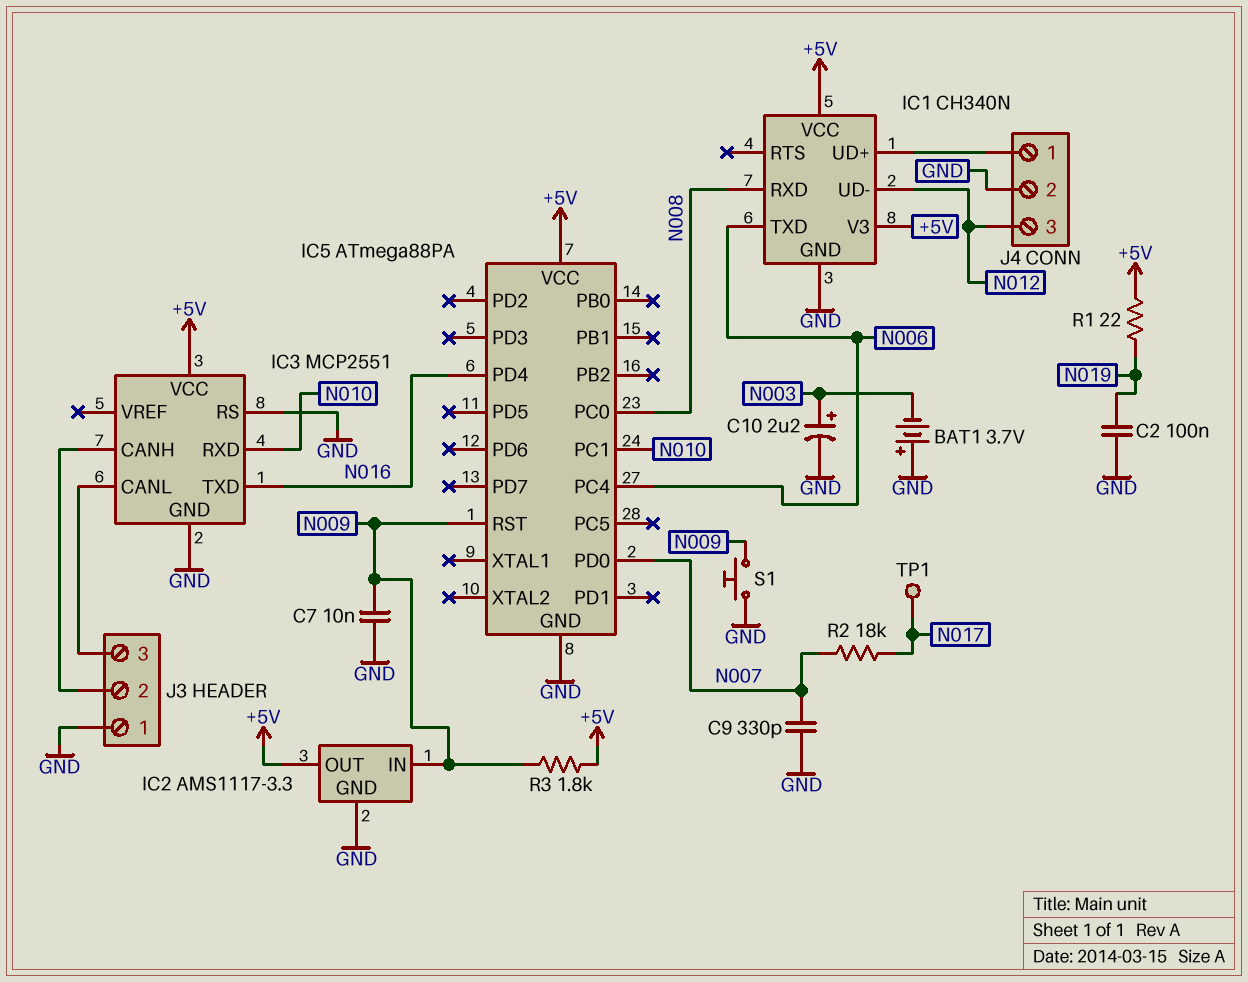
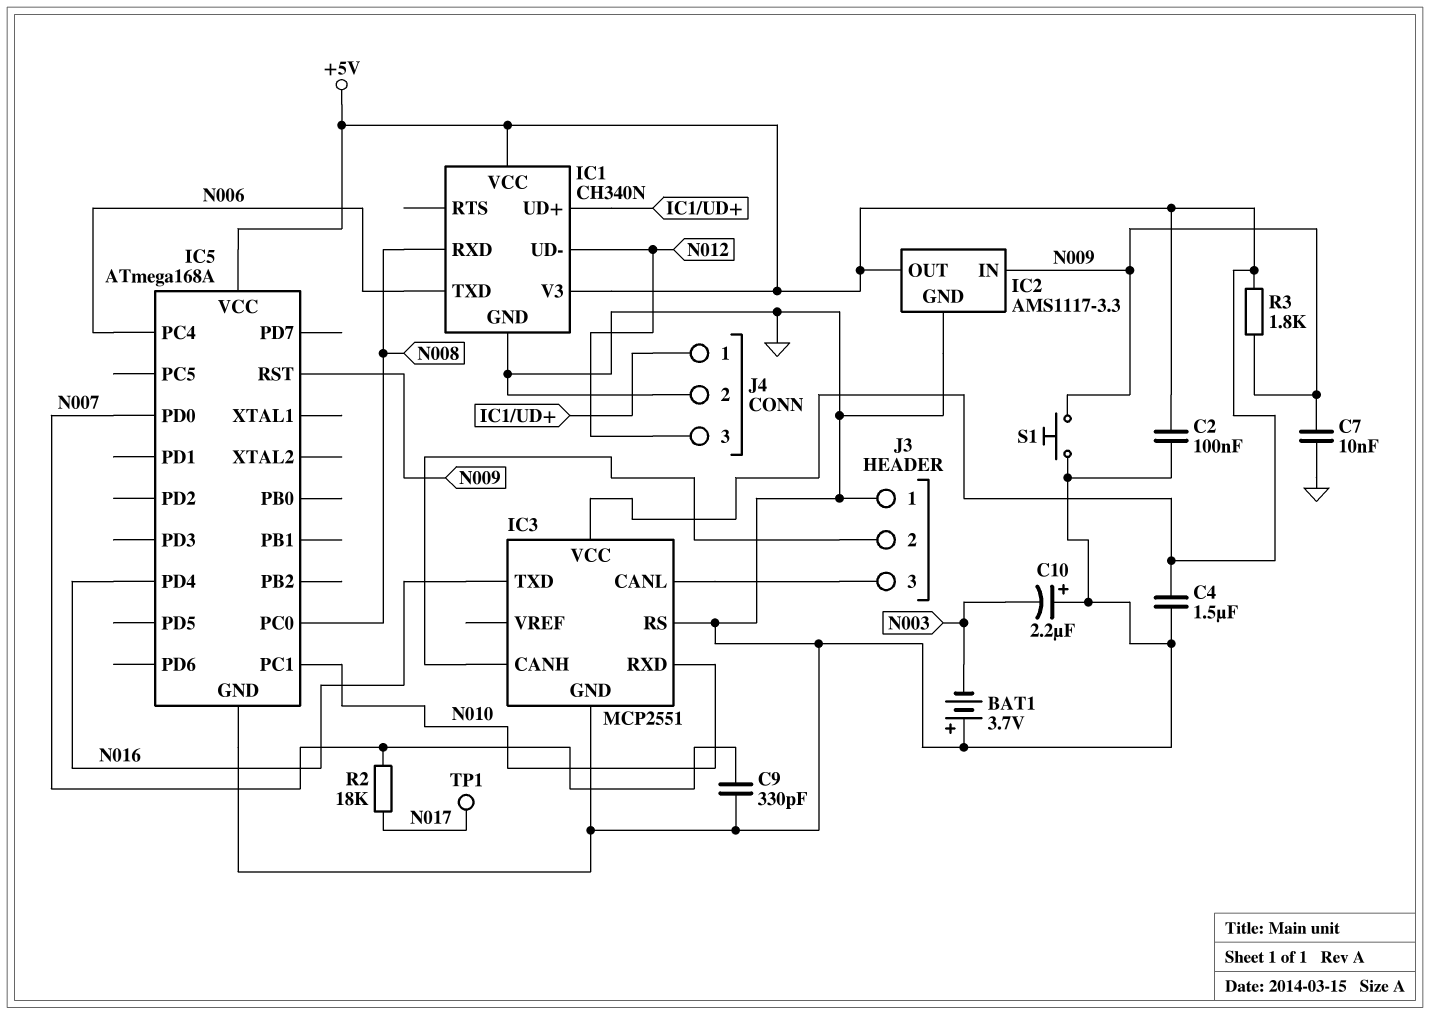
C2: 100nF (GND, N019) -> 100nF (+5V, GND)
C4: none -> 1.5uF (+5V, GND)
C10: 2.2uF (plus N003, minus GND) -> 2.2uF (plus GND, minus N003)
IC5: ATmega88PA -> ATmega168A
R1: 22 (+5V, N019) -> none

